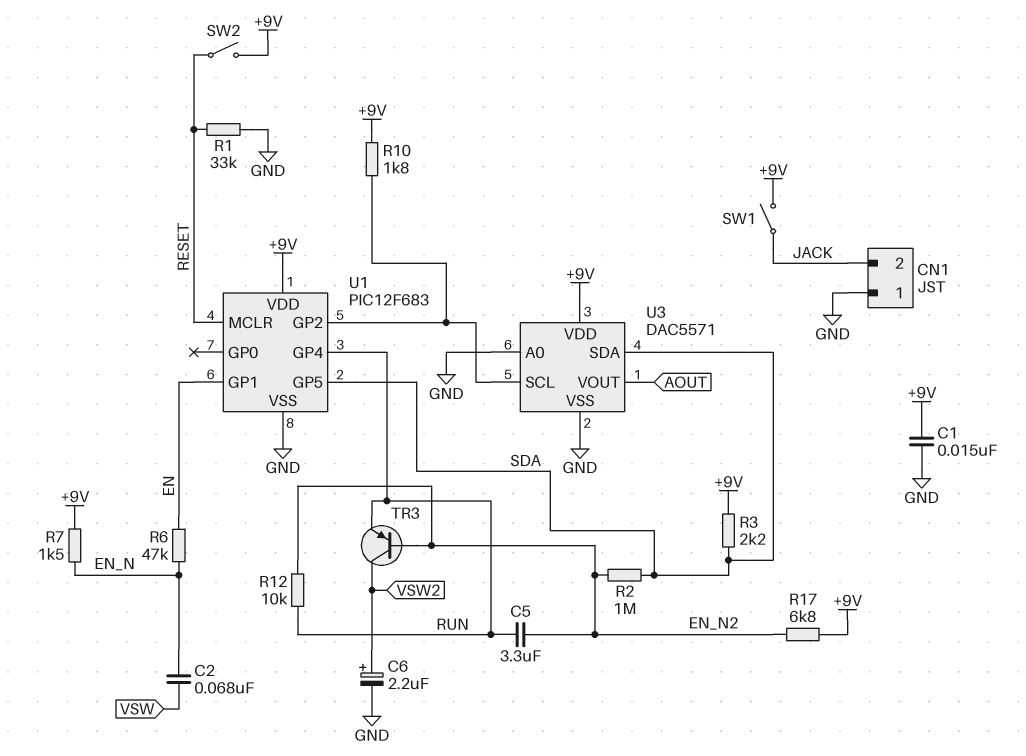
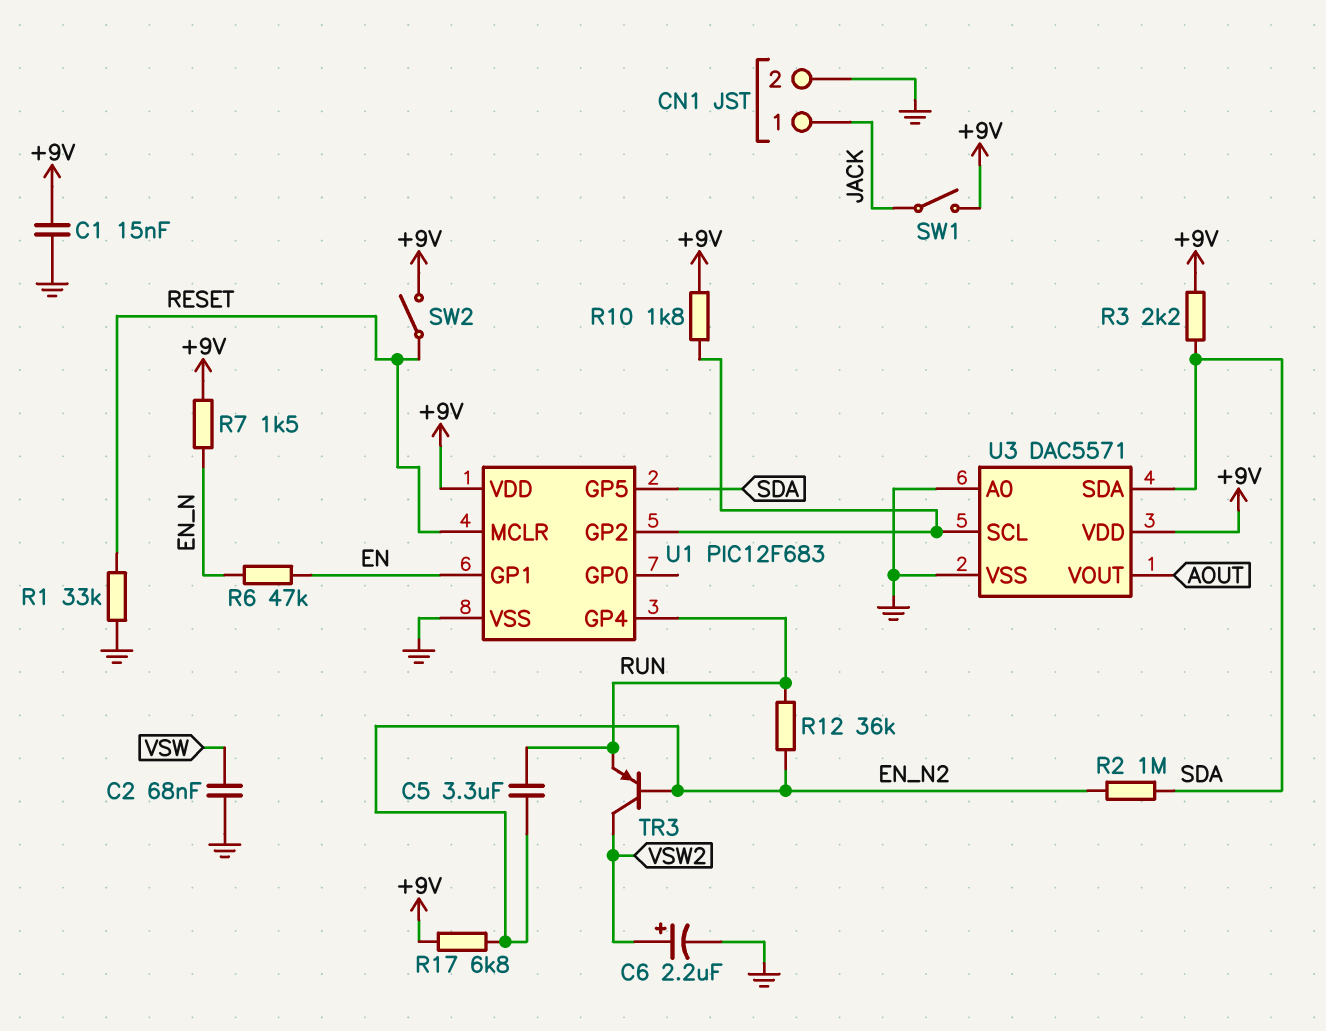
C2: 68nF (EN_N, VSW) -> 68nF (GND, VSW)
CN1 pin 1: GND -> JACK
CN1 pin 2: JACK -> GND
R12: 10k (EN_N2, RUN) -> 36k (EN_N2, RUN)

